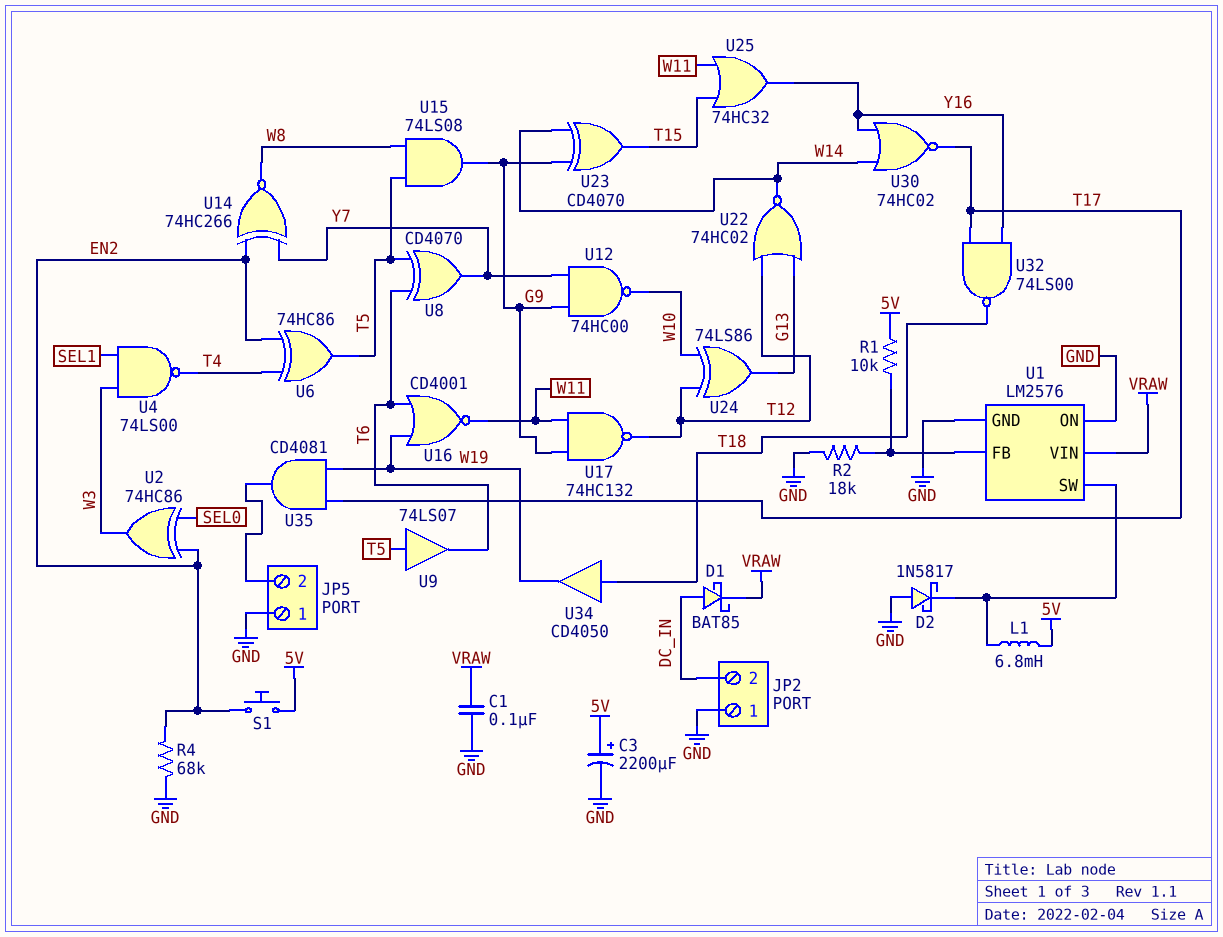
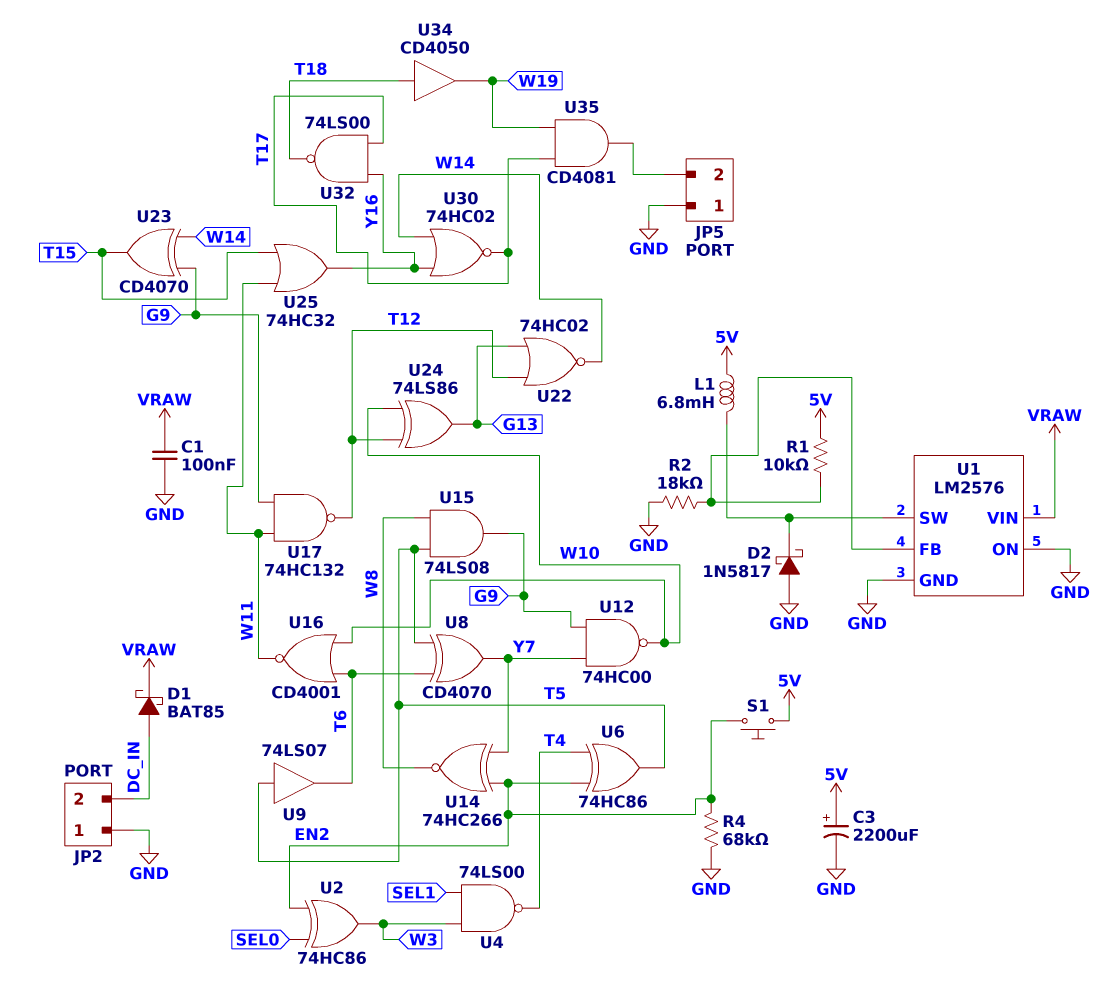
U16: NOR CD4001 (in T6, in W19, out W11) -> NOR CD4001 (in T6, in W10, out W11)

